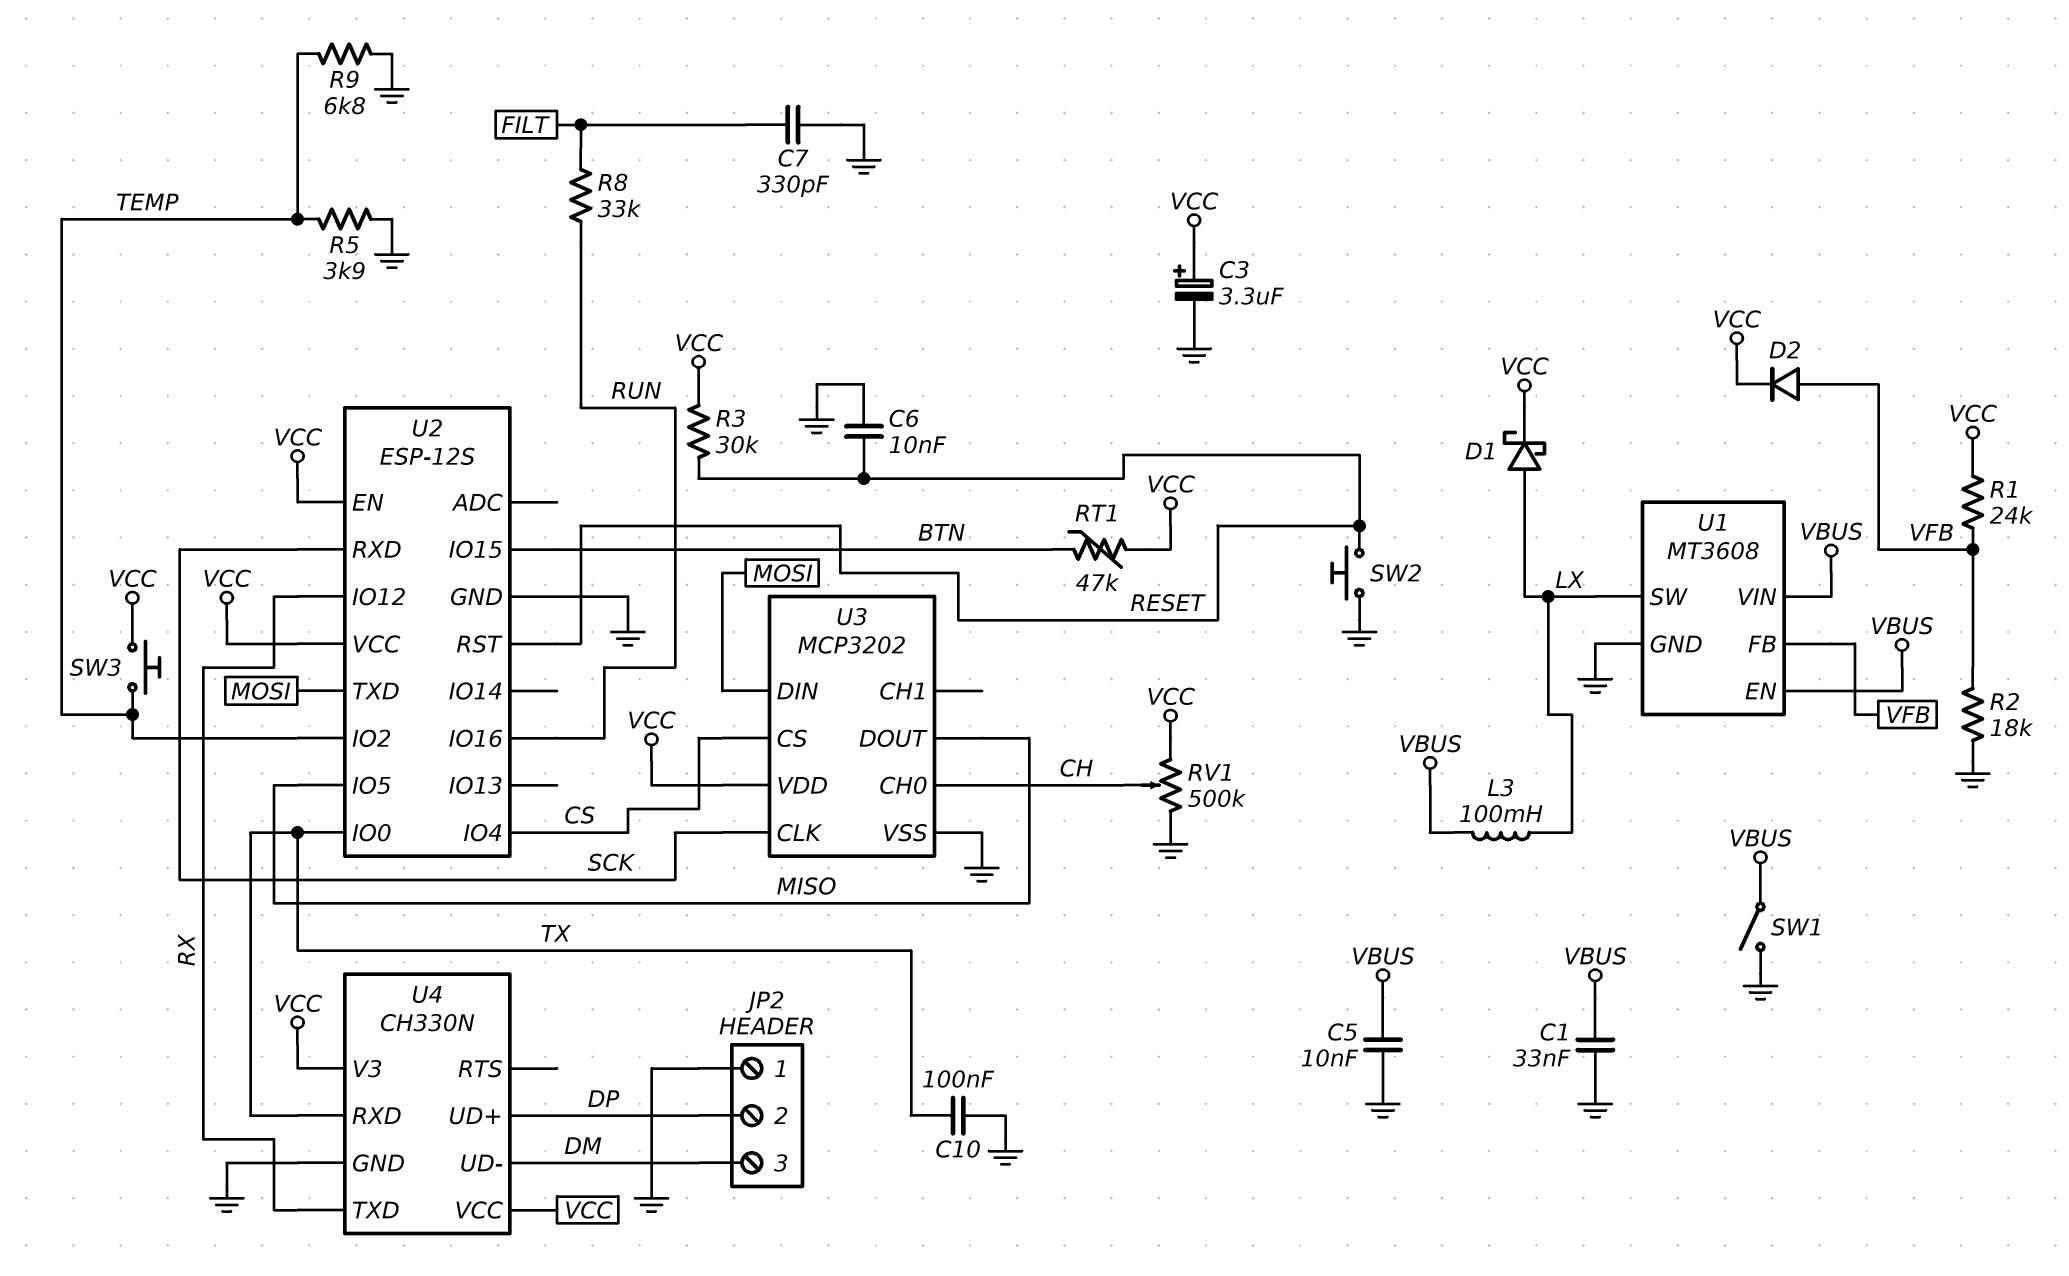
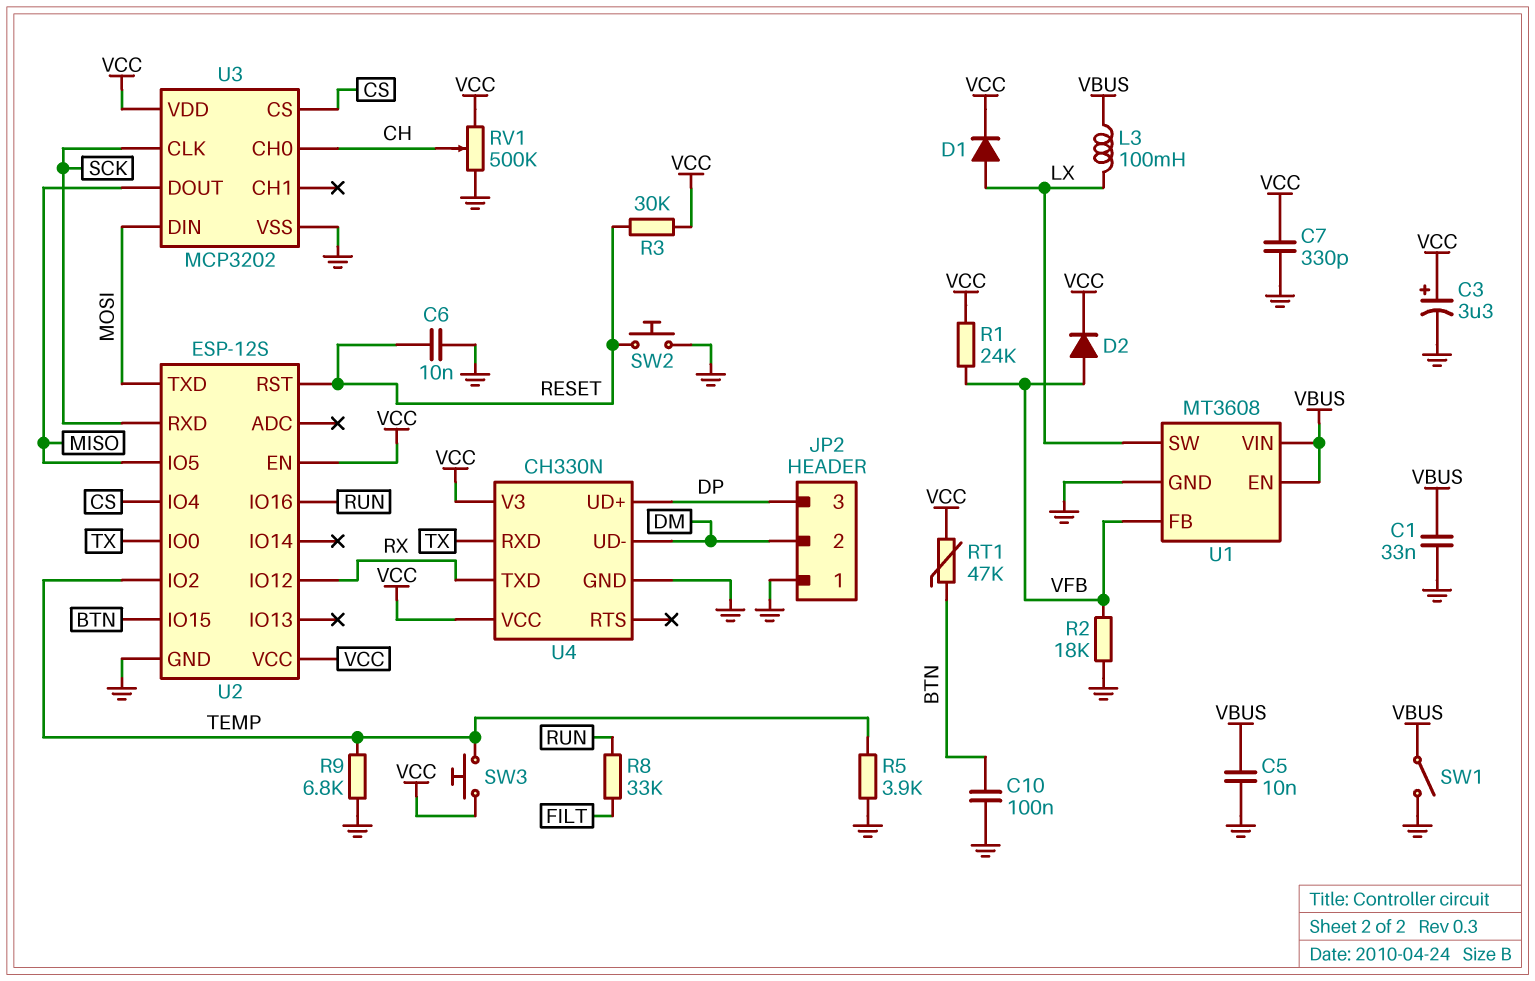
C7: 330pF (FILT, GND) -> 330pF (GND, VCC)
C10: 100nF (GND, TX) -> 100nF (BTN, GND)
D1: schottky (A LX, K VCC) -> diode (A LX, K VCC)
JP2 pin 2: DP -> DM
JP2 pin 3: DM -> DP

